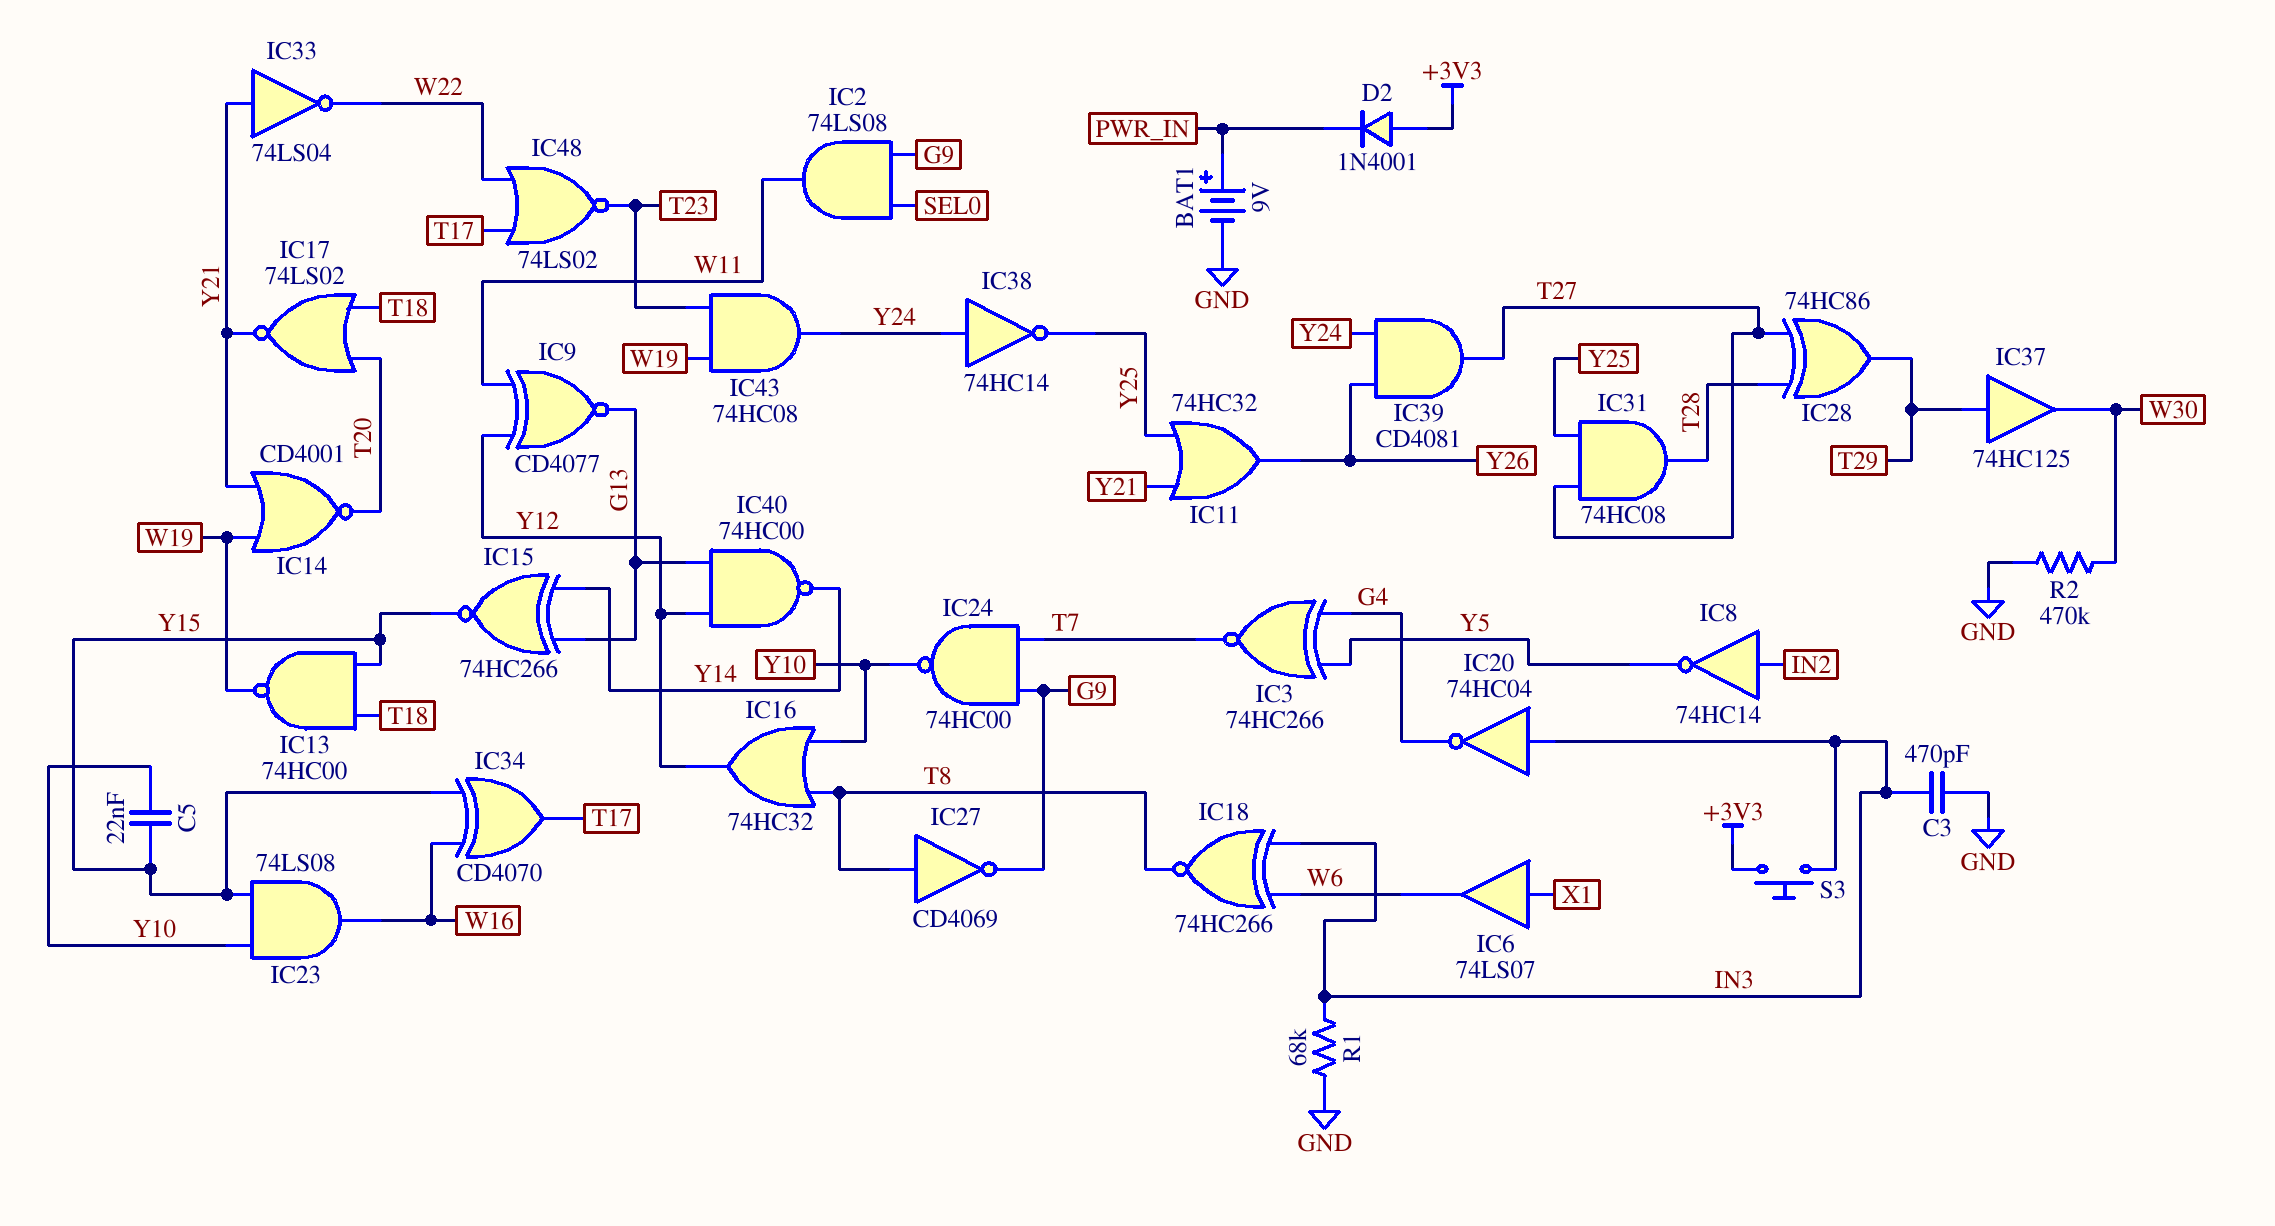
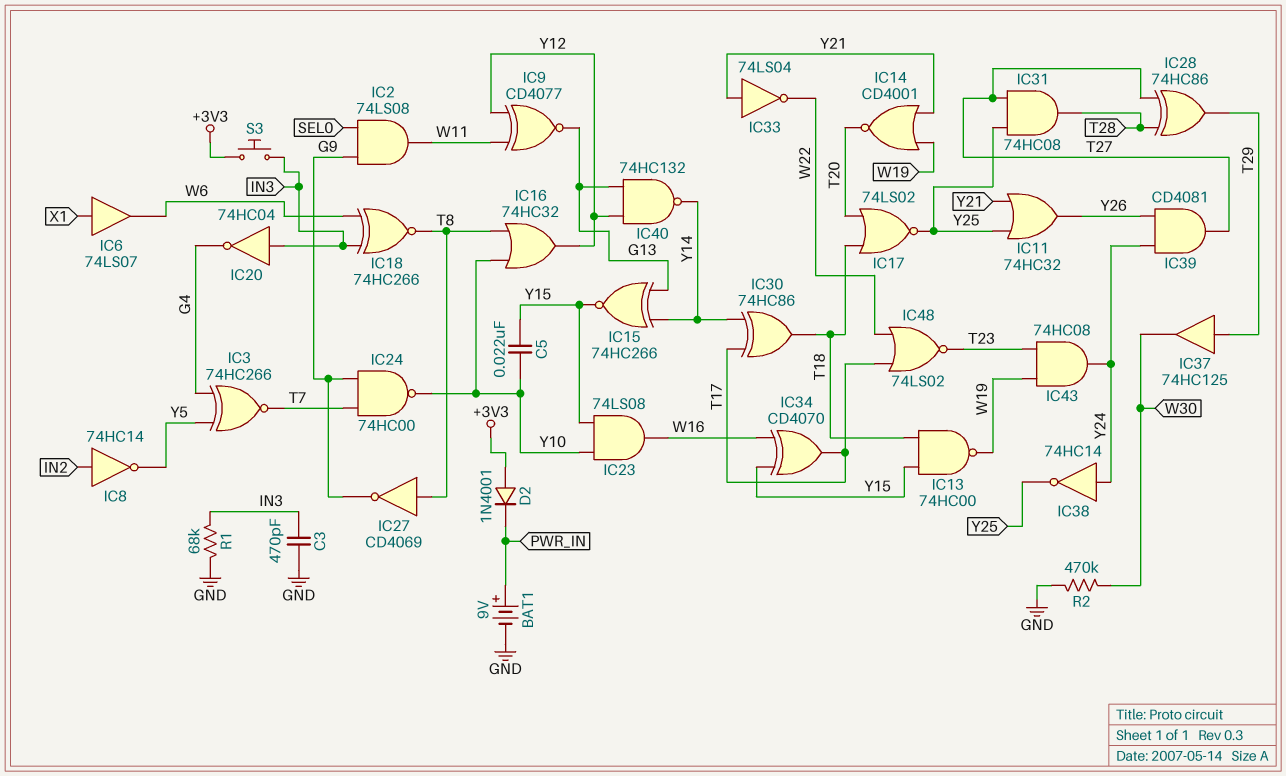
IC17: NOR 74LS02 (in T18, in T20, out Y21) -> NOR 74LS02 (in T18, in T20, out Y25)
IC30: none -> XOR 74HC86 (in T17, in Y14, out T18)
IC40: NAND 74HC00 (in G13, in Y12, out Y14) -> NAND 74HC132 (in G13, in Y12, out Y14)

